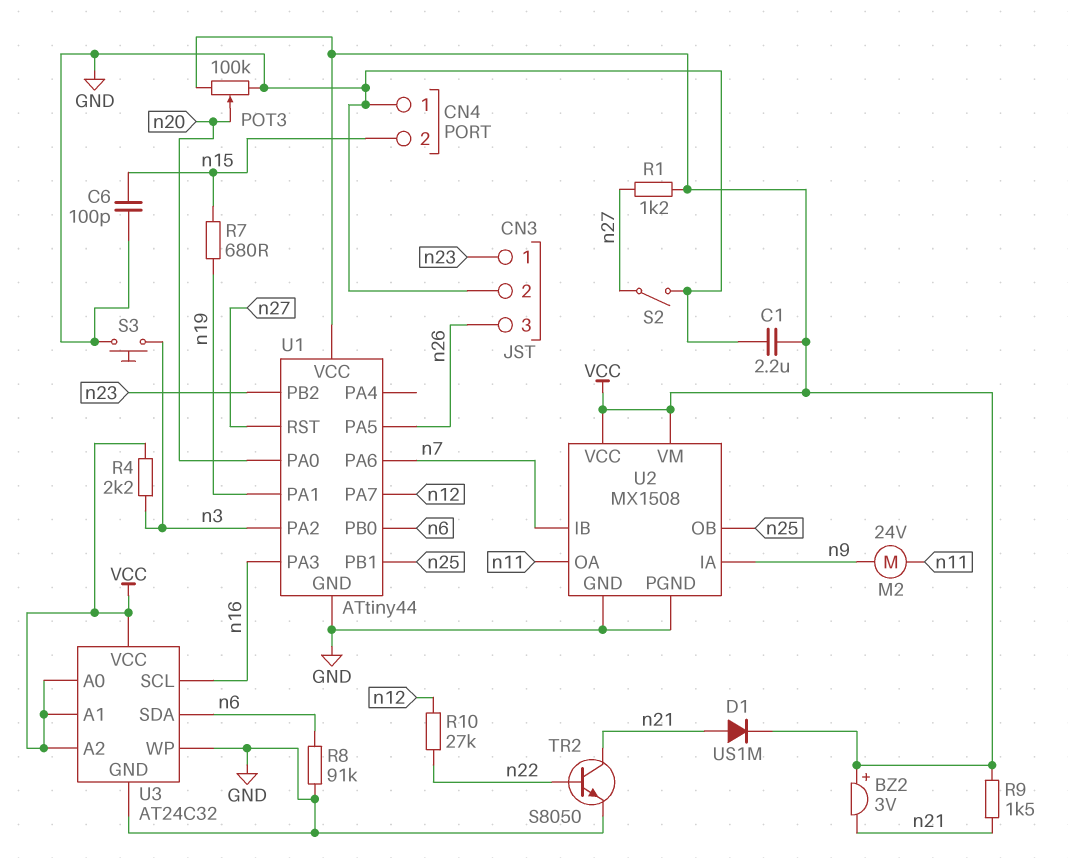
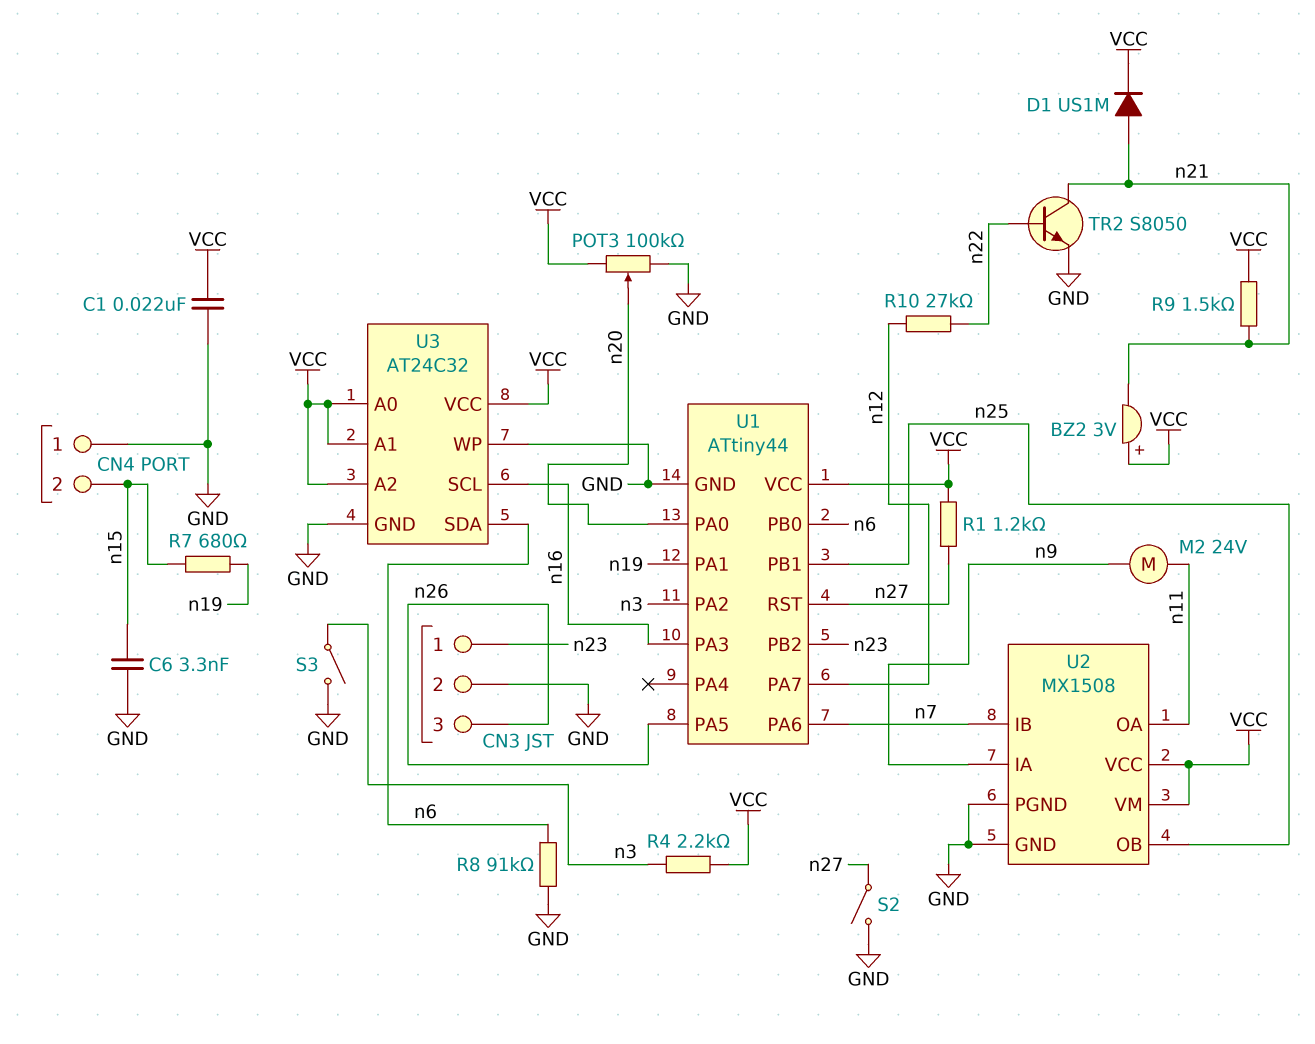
C1: 2.2uF (GND, VCC) -> 22nF (GND, VCC)
C6: 100pF (GND, n15) -> 3.3nF (GND, n15)
S3: button (GND, n3) -> switch (GND, n3)

